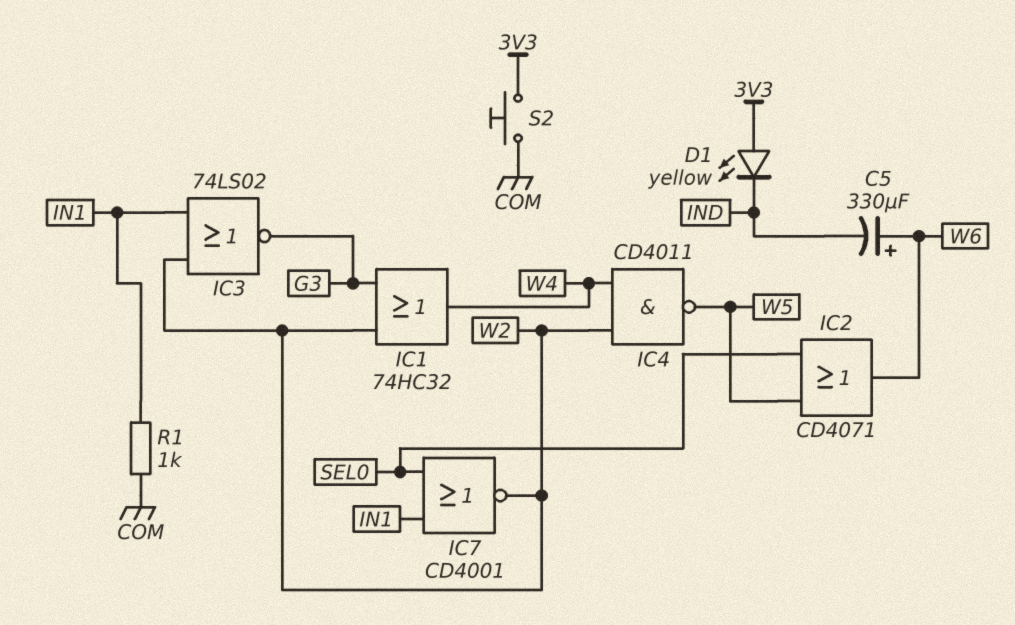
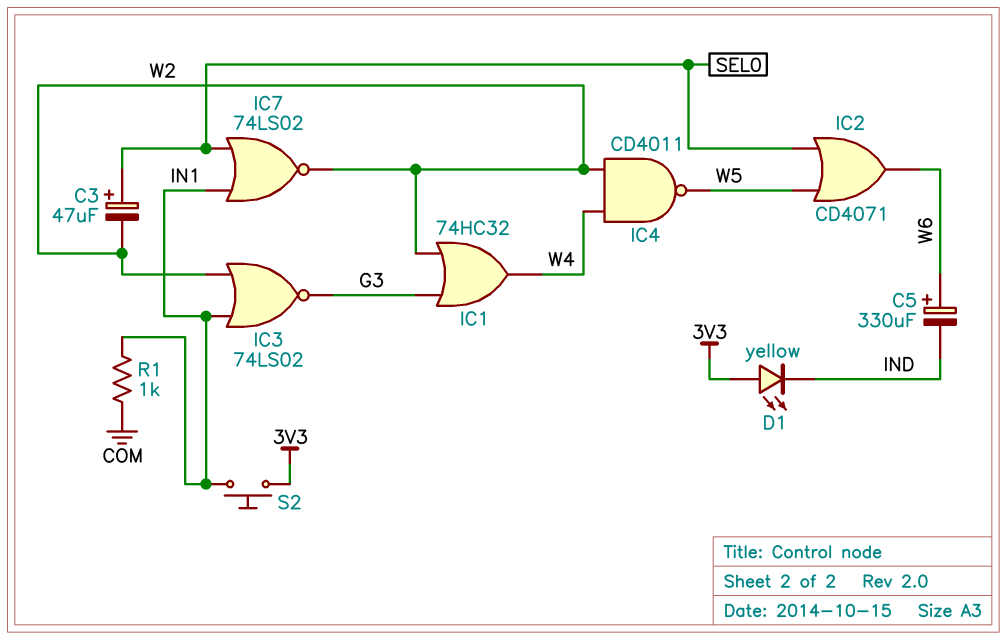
C3: none -> 47uF (plus SEL0, minus W2)
IC7: NOR CD4001 (in IN1, in SEL0, out W2) -> NOR 74LS02 (in IN1, in SEL0, out W2)
S2: button (3V3, COM) -> button (3V3, IN1)

